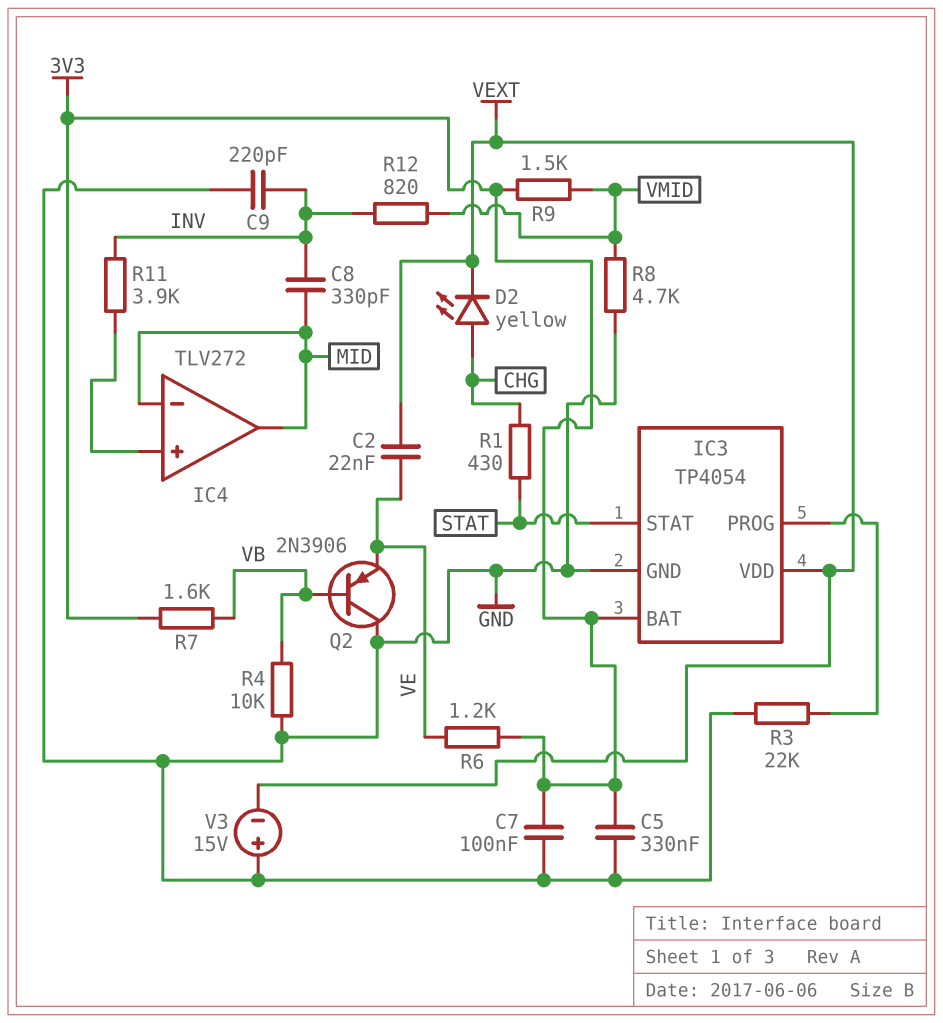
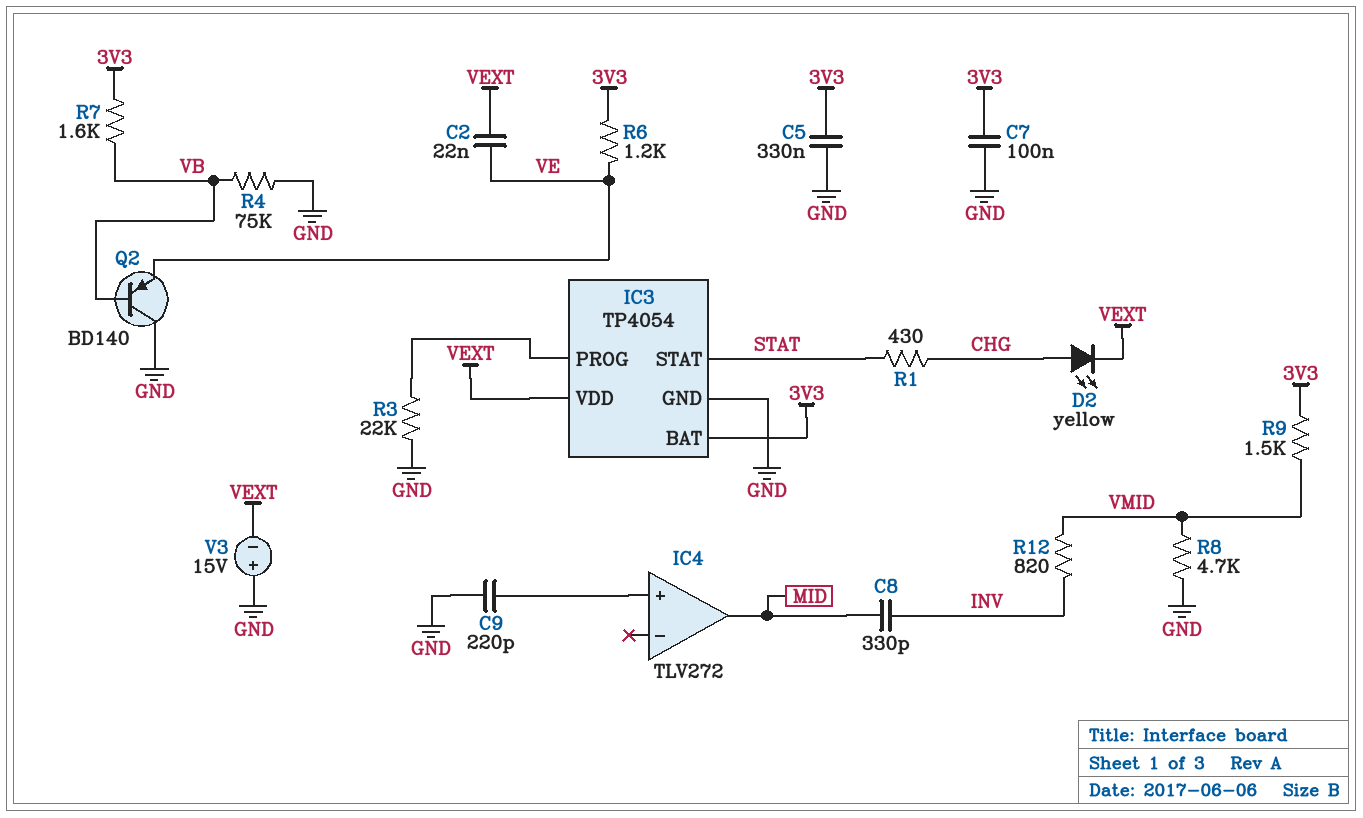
C9: 220pF (GND, INV) -> 220pF (GND, IC4/in+)
IC4 pin in-: MID -> none
Q2: PNP 2N3906 (B VB, C GND, E VE) -> PNP BD140 (B VB, C GND, E VE)
R4: 10k (GND, VB) -> 75k (GND, VB)
R11: 3.9k (IC4/in+, INV) -> none

